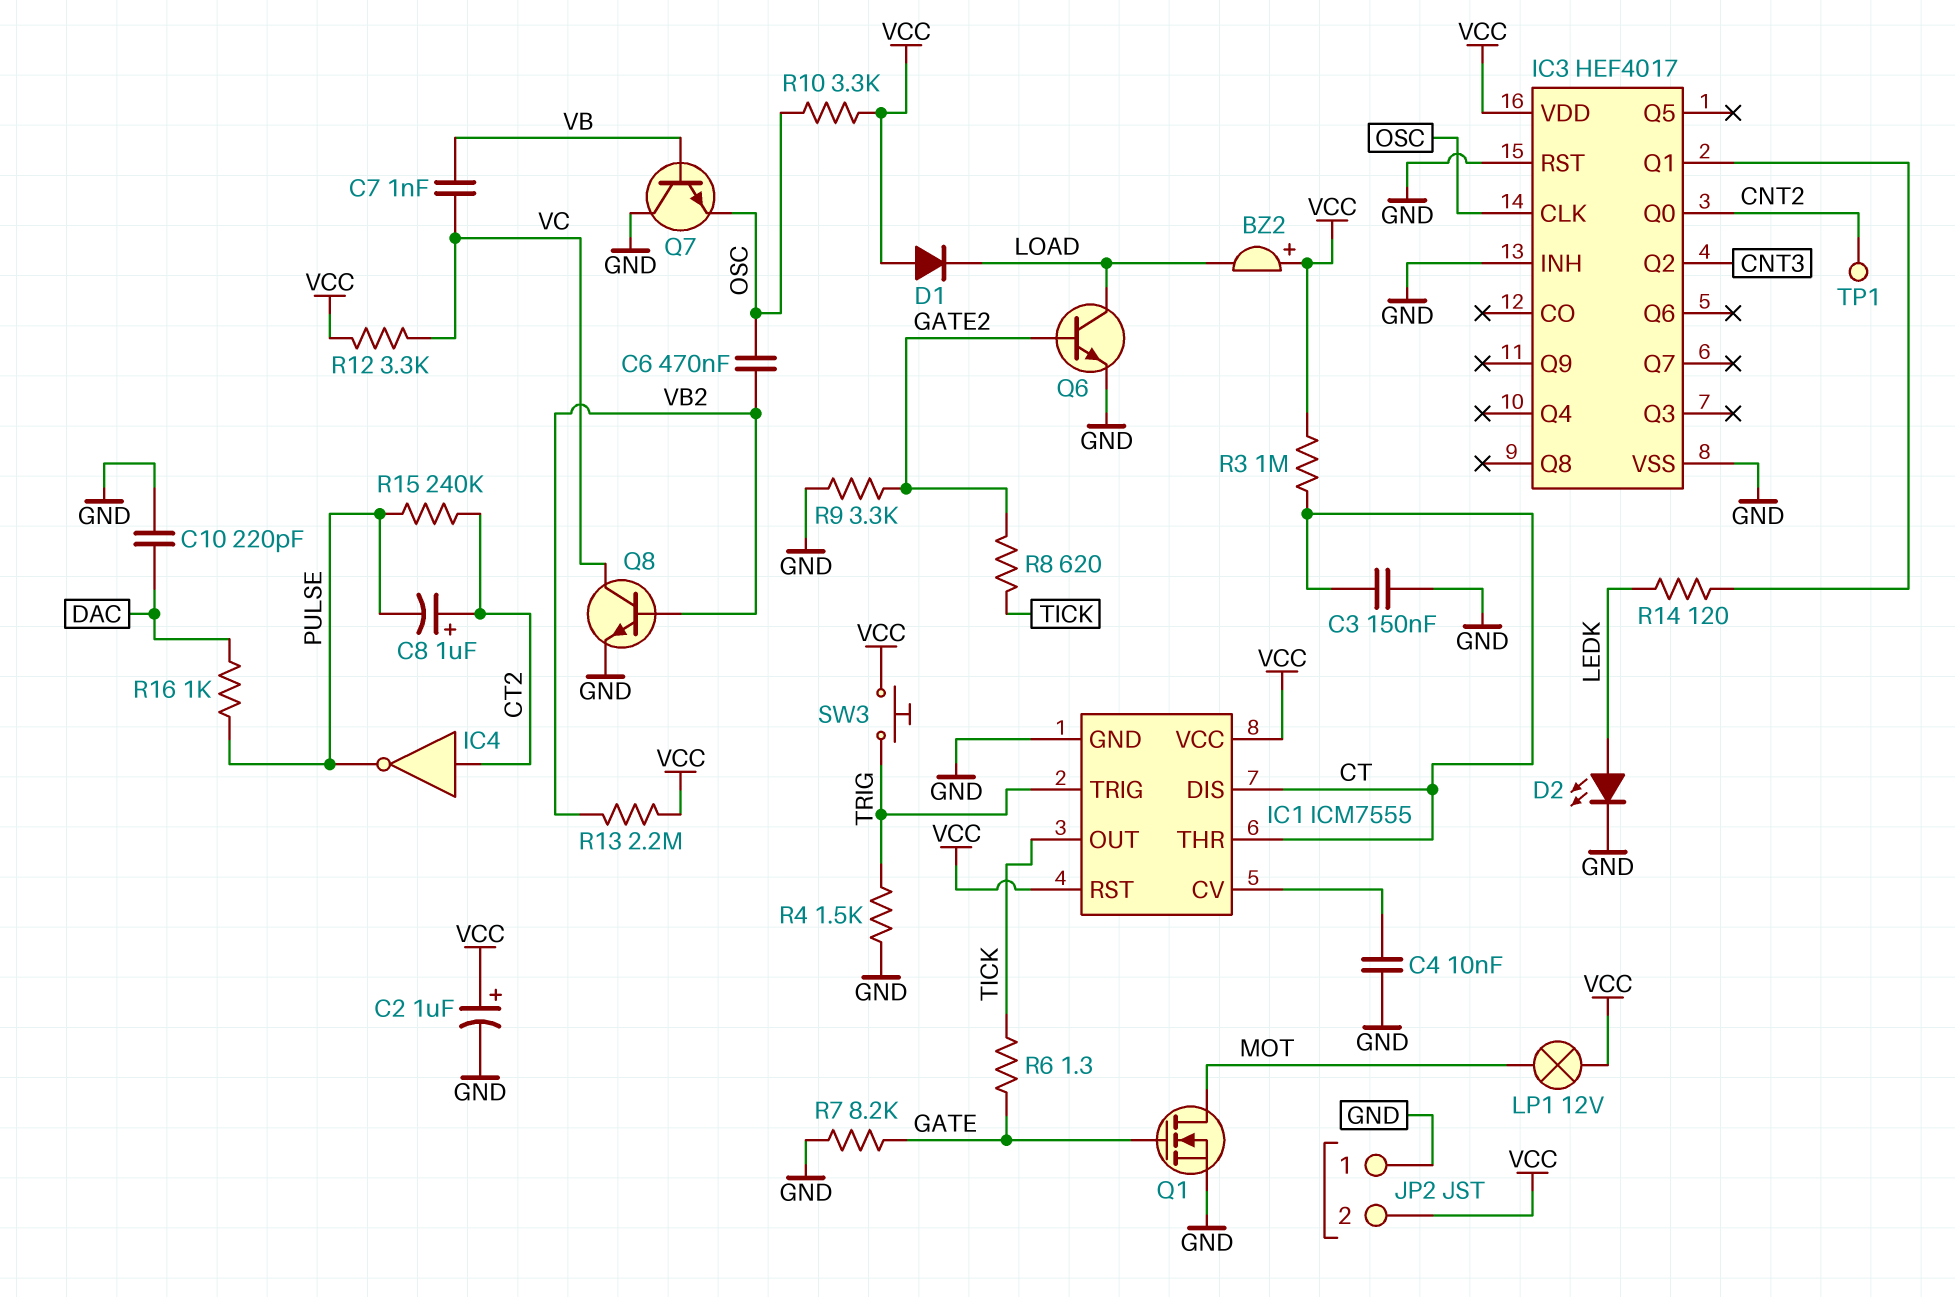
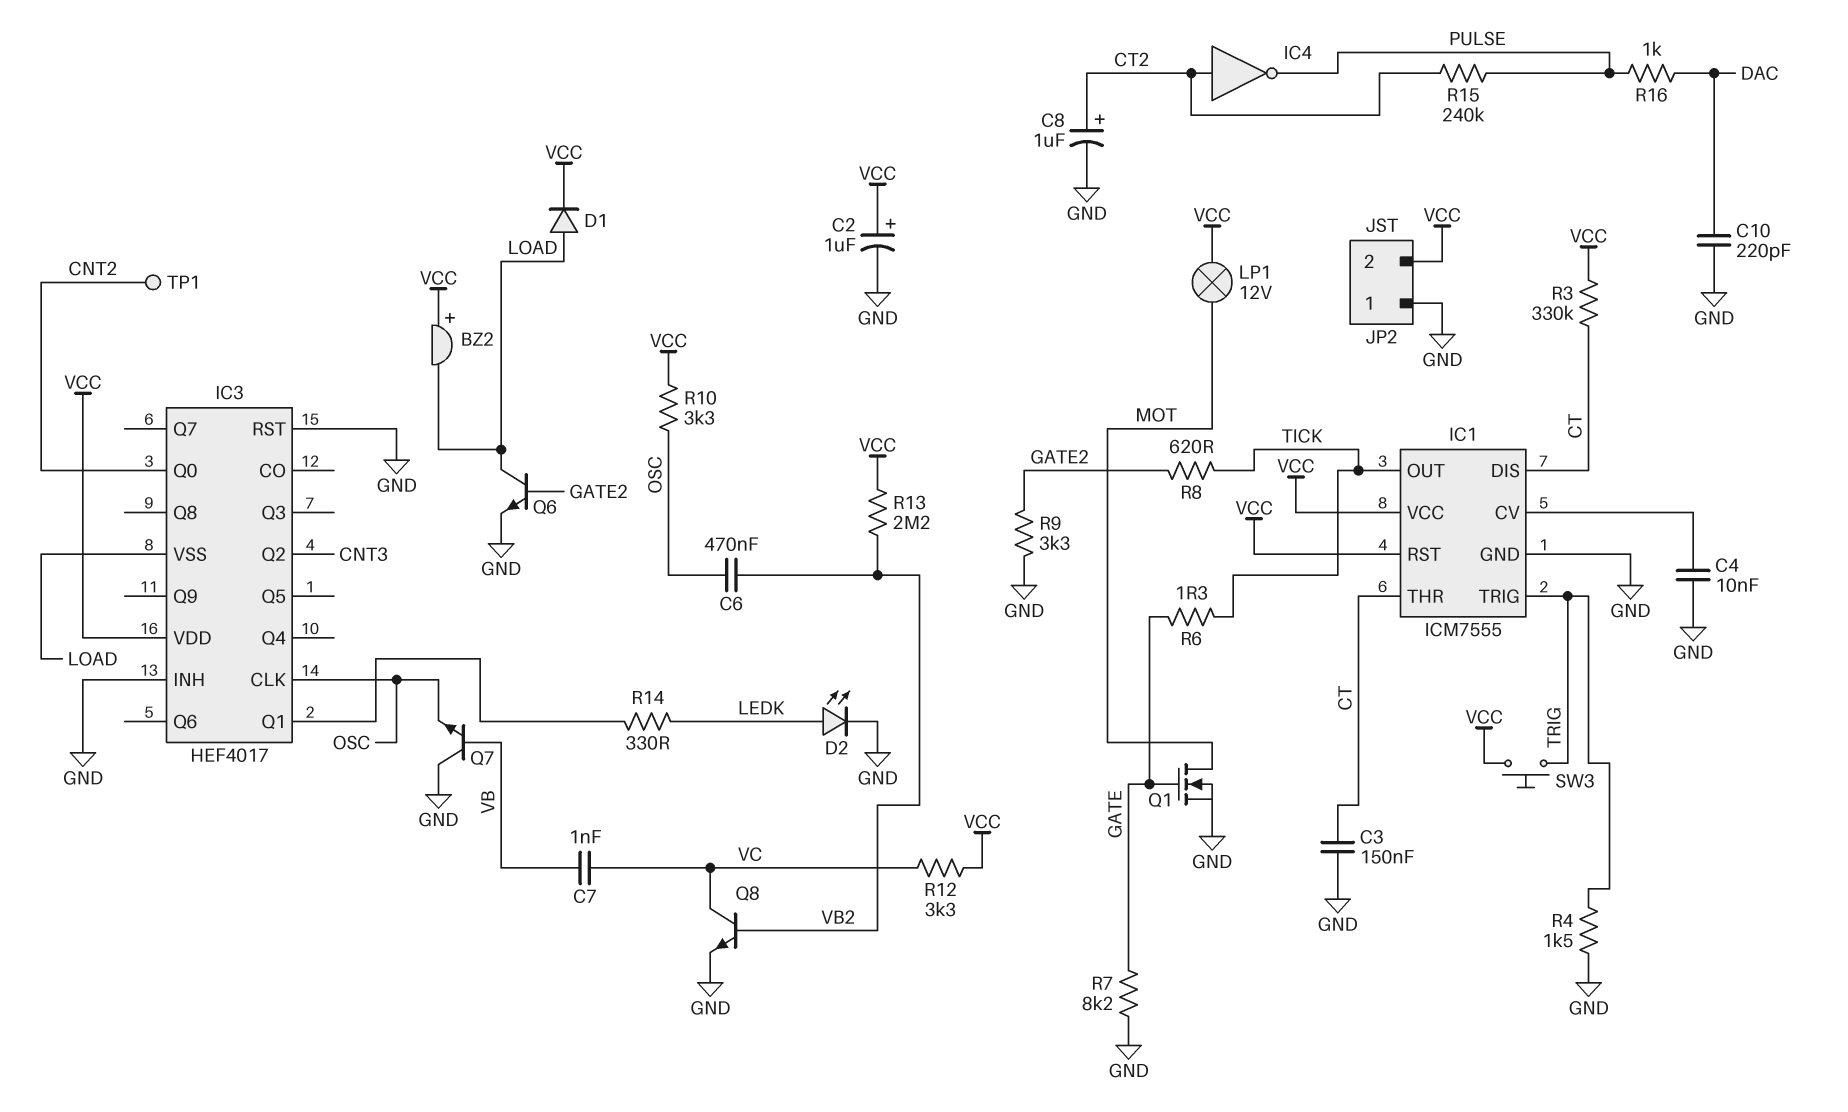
C8: 1uF (plus CT2, minus PULSE) -> 1uF (plus CT2, minus GND)
D1: diode (A VCC, K LOAD) -> diode (A LOAD, K VCC)
IC3 pin VSS: GND -> LOAD
R3: 1M (CT, VCC) -> 330k (CT, VCC)
R14: 120 (IC3/Q1, LEDK) -> 330 (IC3/Q1, LEDK)

